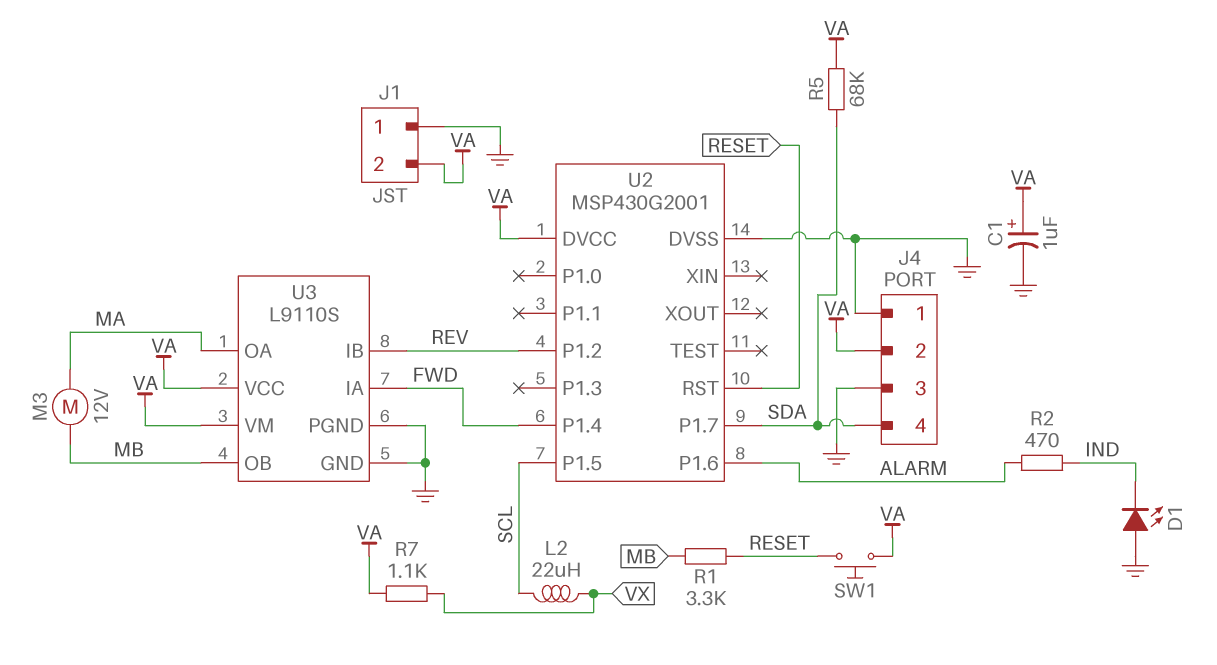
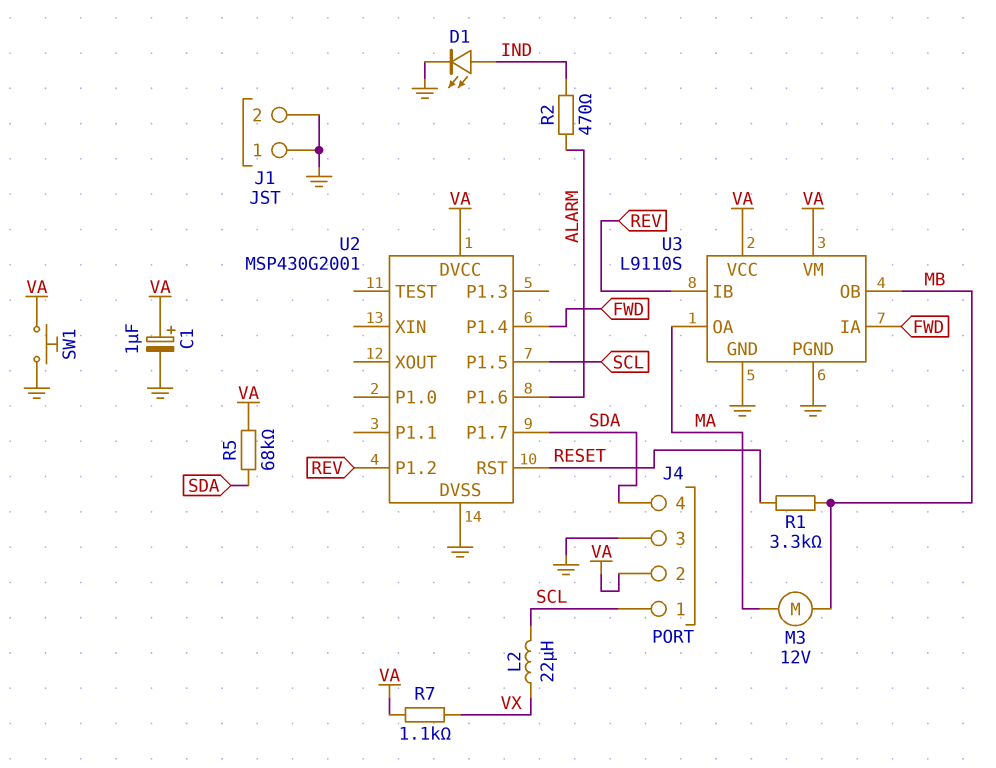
D1: LED (A GND, K IND) -> LED (A IND, K GND)
J1 pin 2: VA -> GND
J4 pin 1: GND -> SCL
SW1: button (RESET, VA) -> button (GND, VA)

